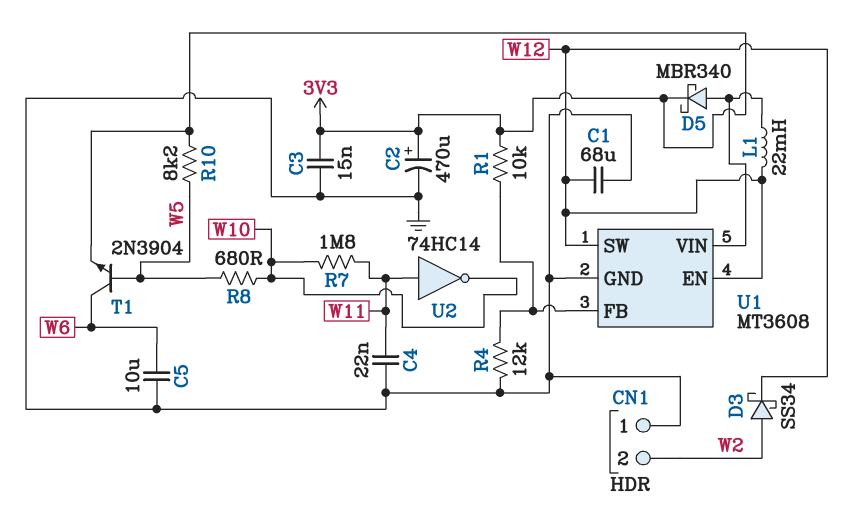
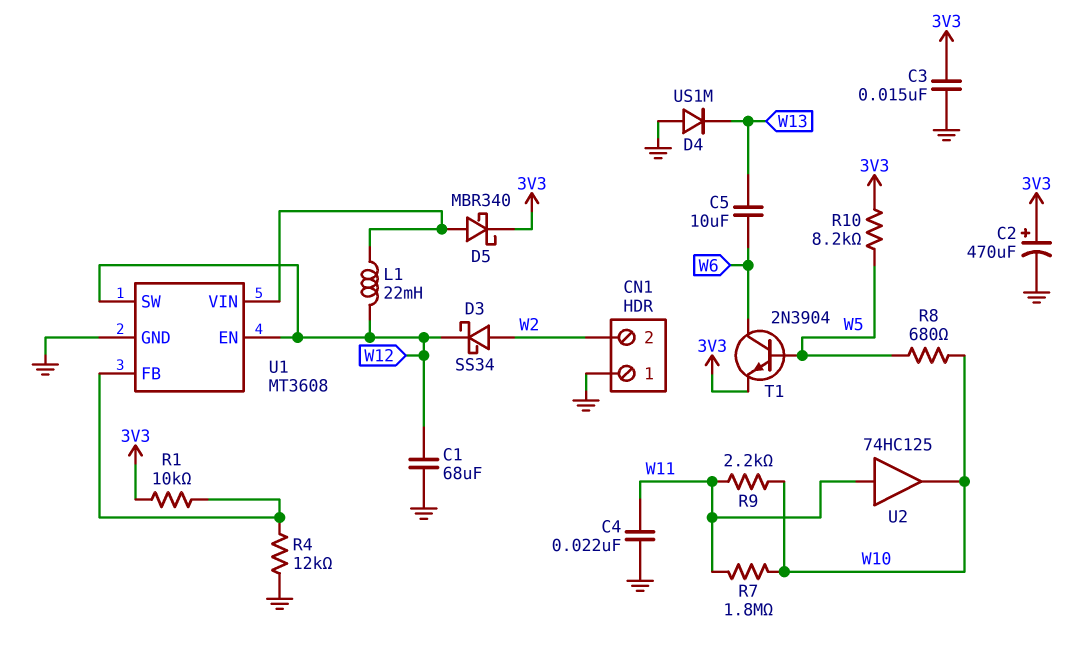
C5: 10uF (GND, W6) -> 10uF (W6, W13)
D4: none -> diode US1M (A GND, K W13)
R9: none -> 2.2k (W10, W11)
U2: NOT 74HC14 (in W11, out W10) -> buffer 74HC125 (in W11, out W10)

